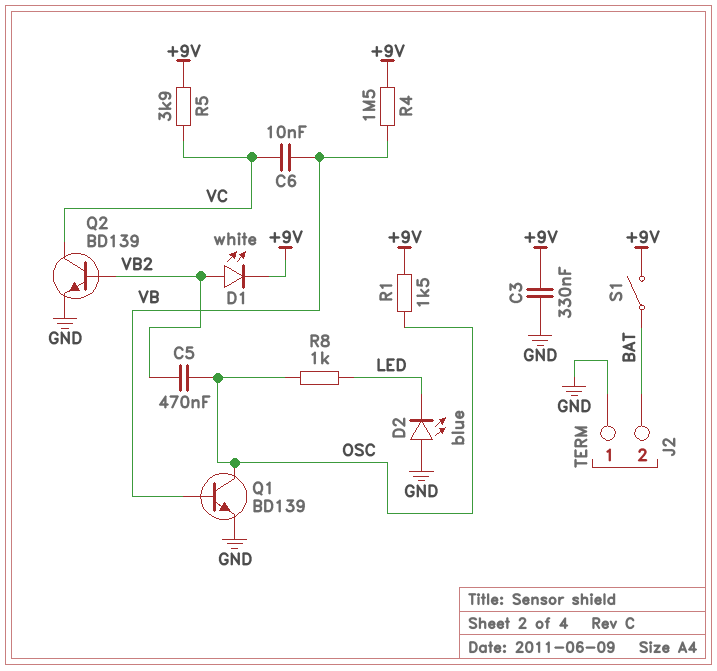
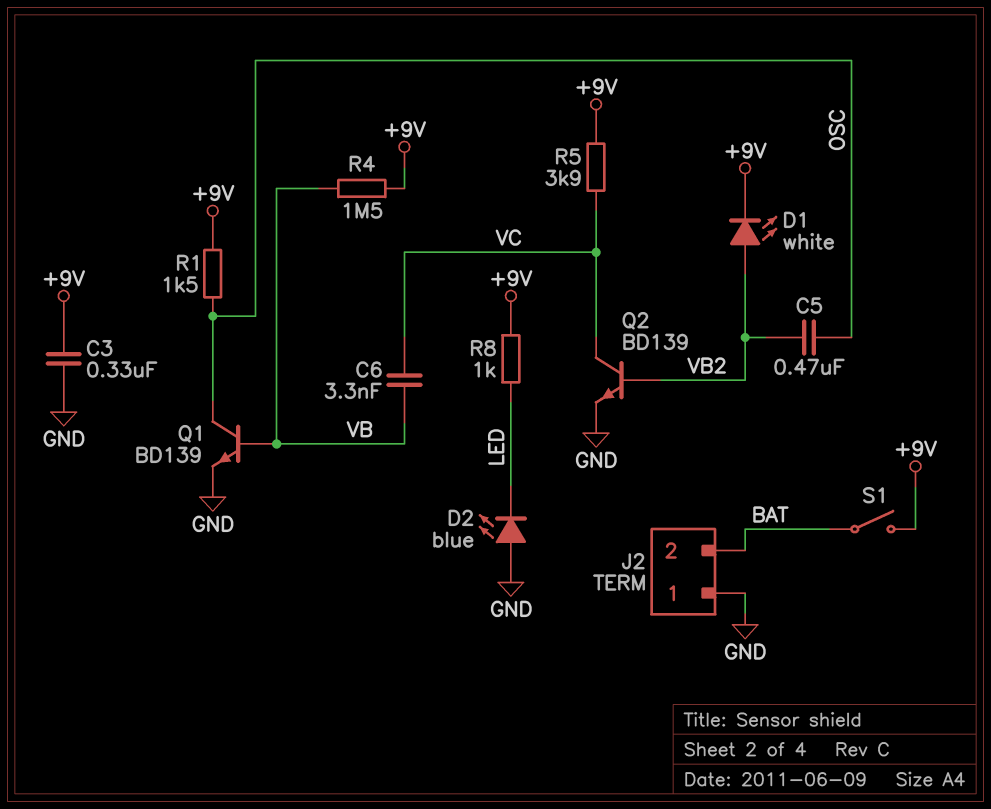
C6: 10nF (VB, VC) -> 3.3nF (VB, VC)
R8: 1k (LED, OSC) -> 1k (+9V, LED)

